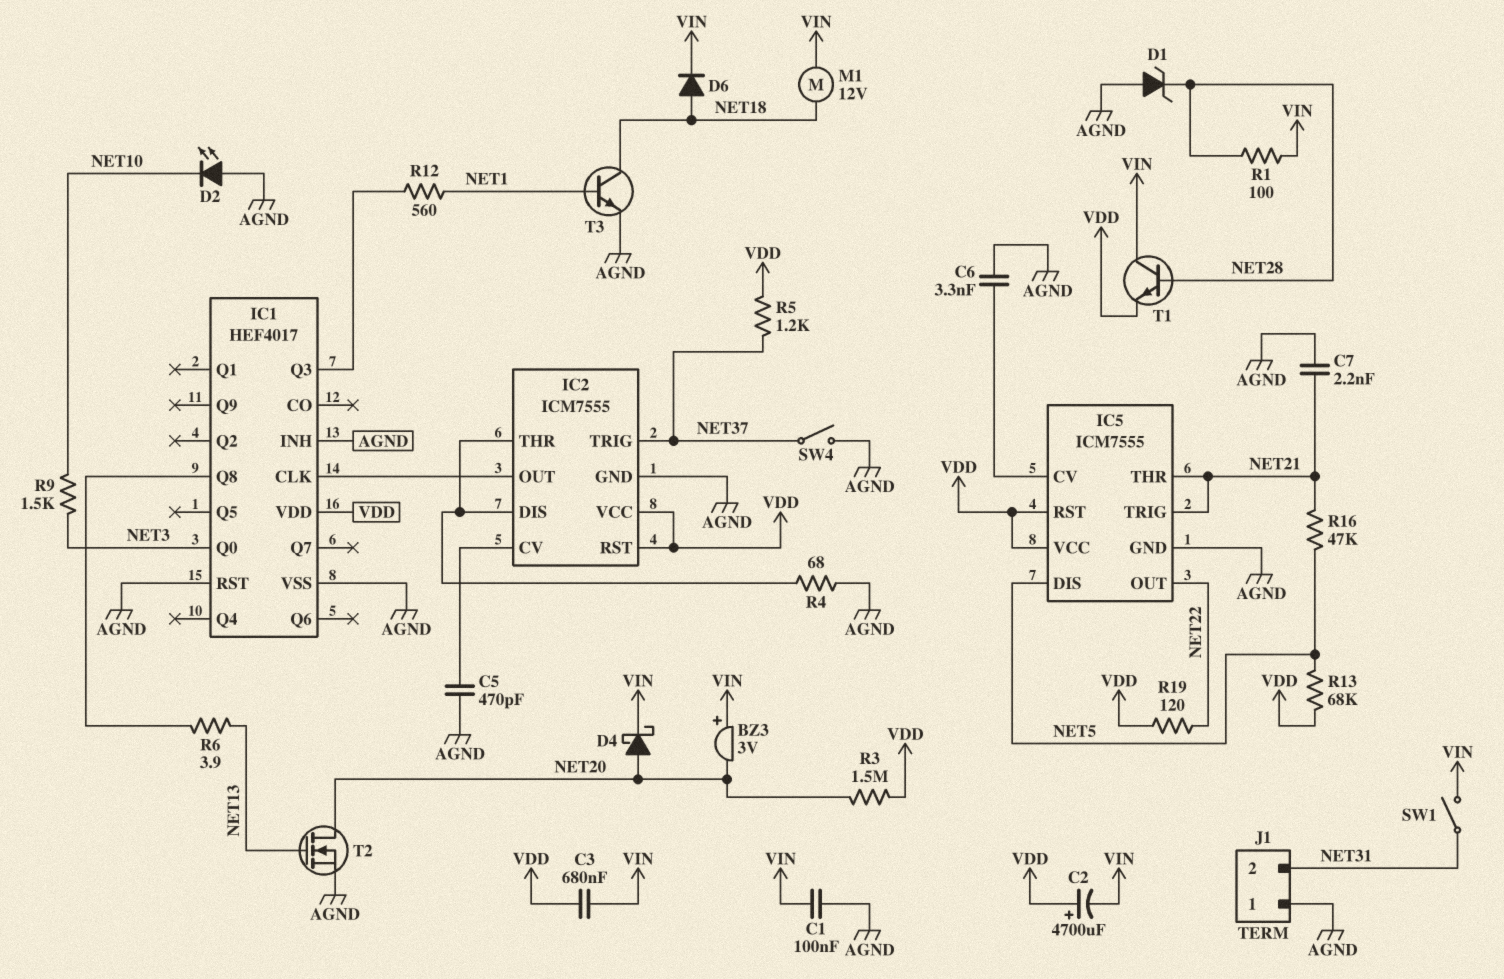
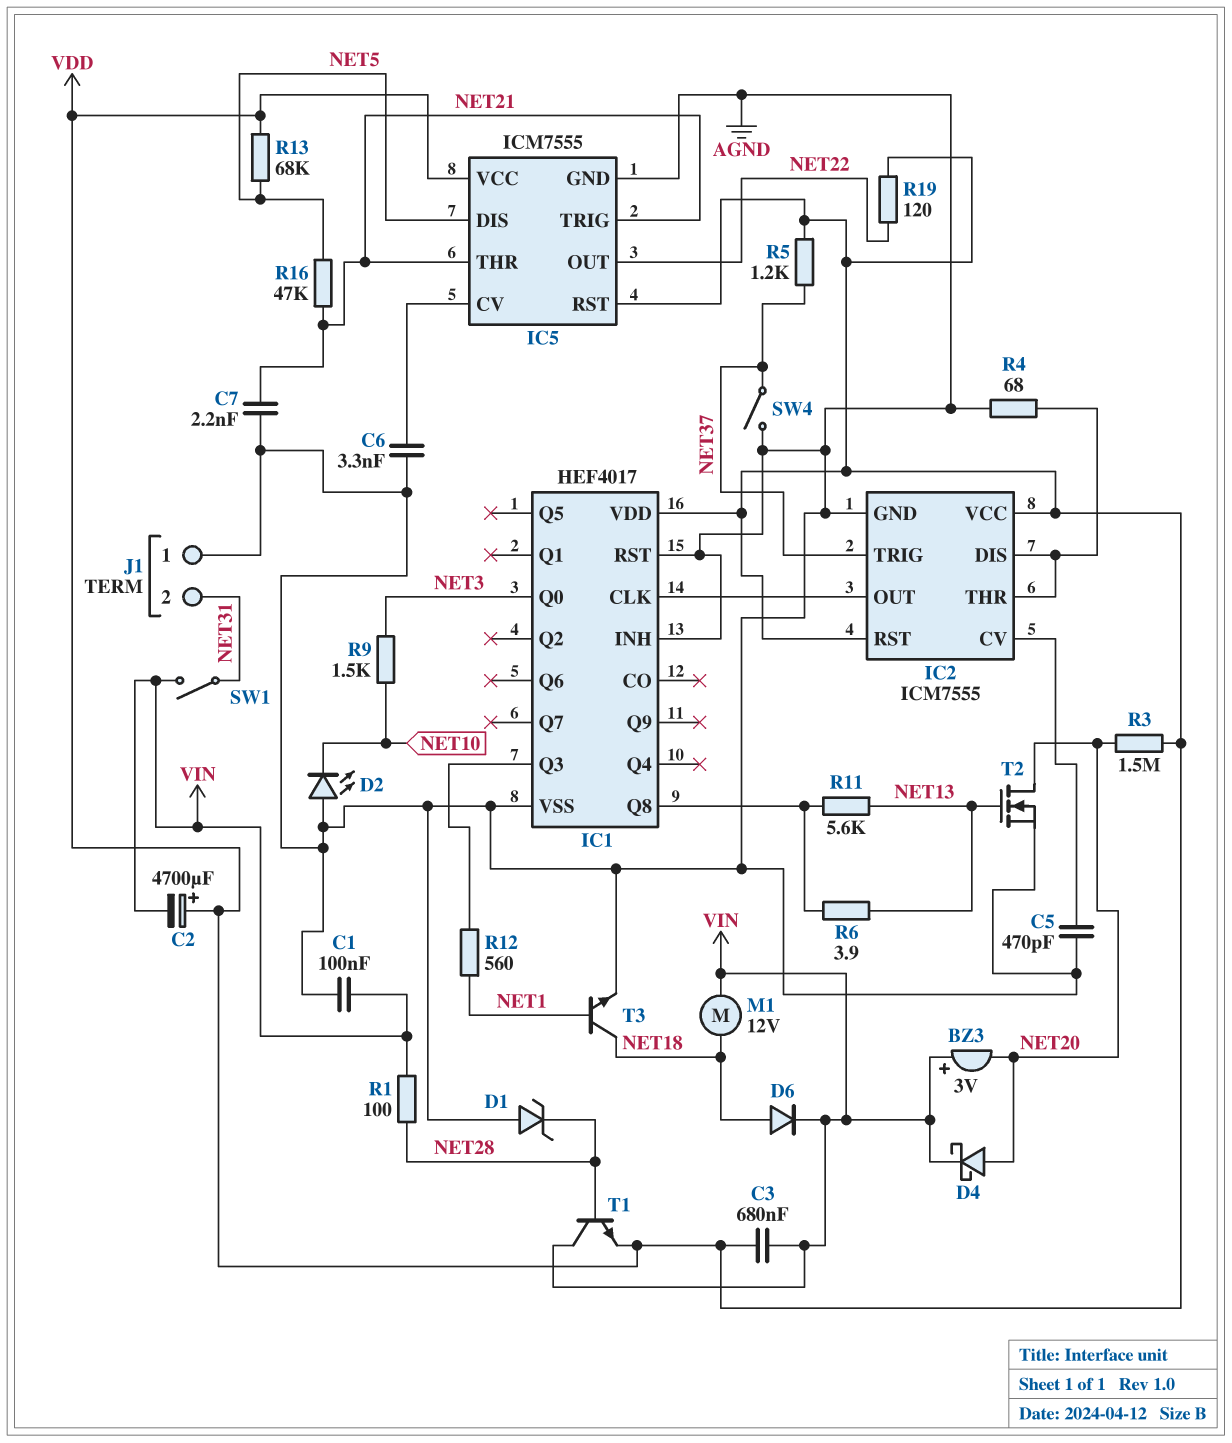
R11: none -> 5.6k (IC1/Q8, NET13)

